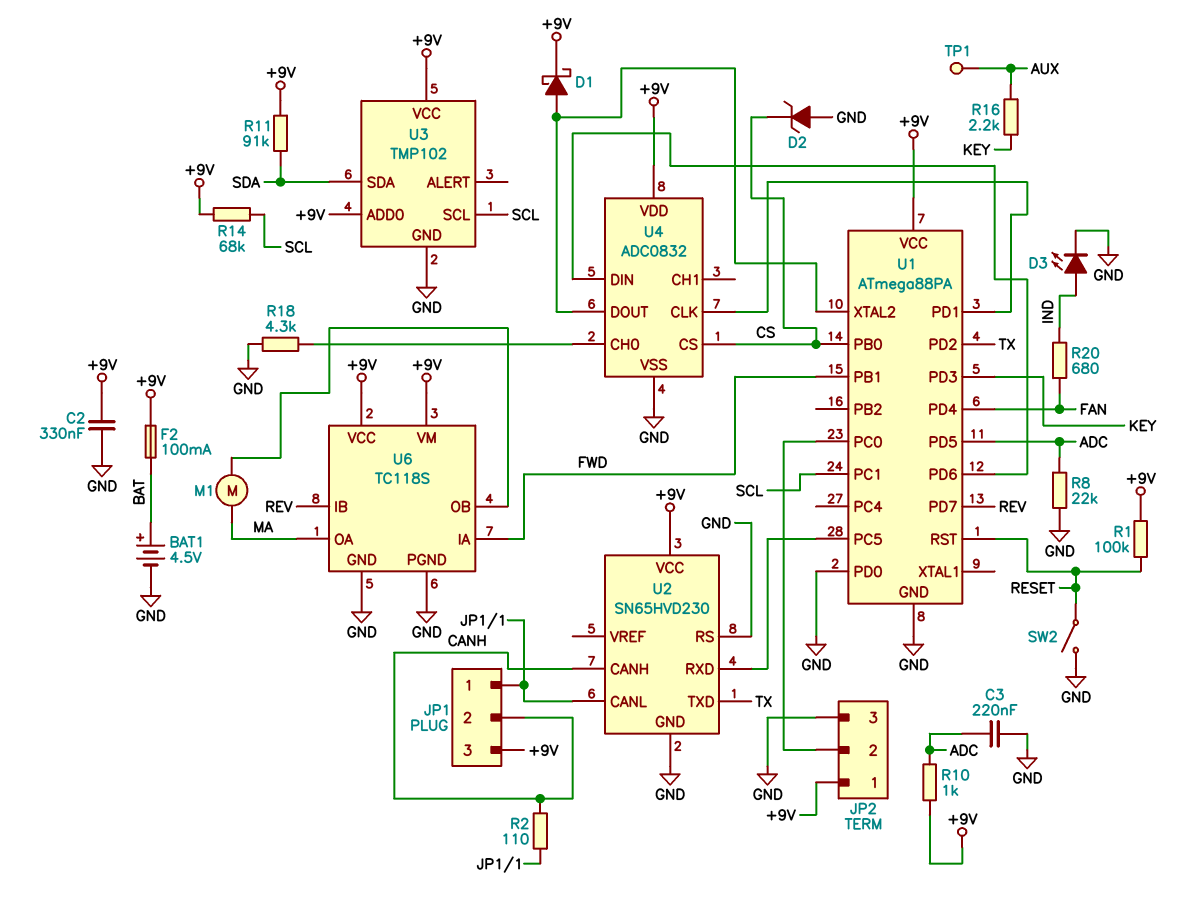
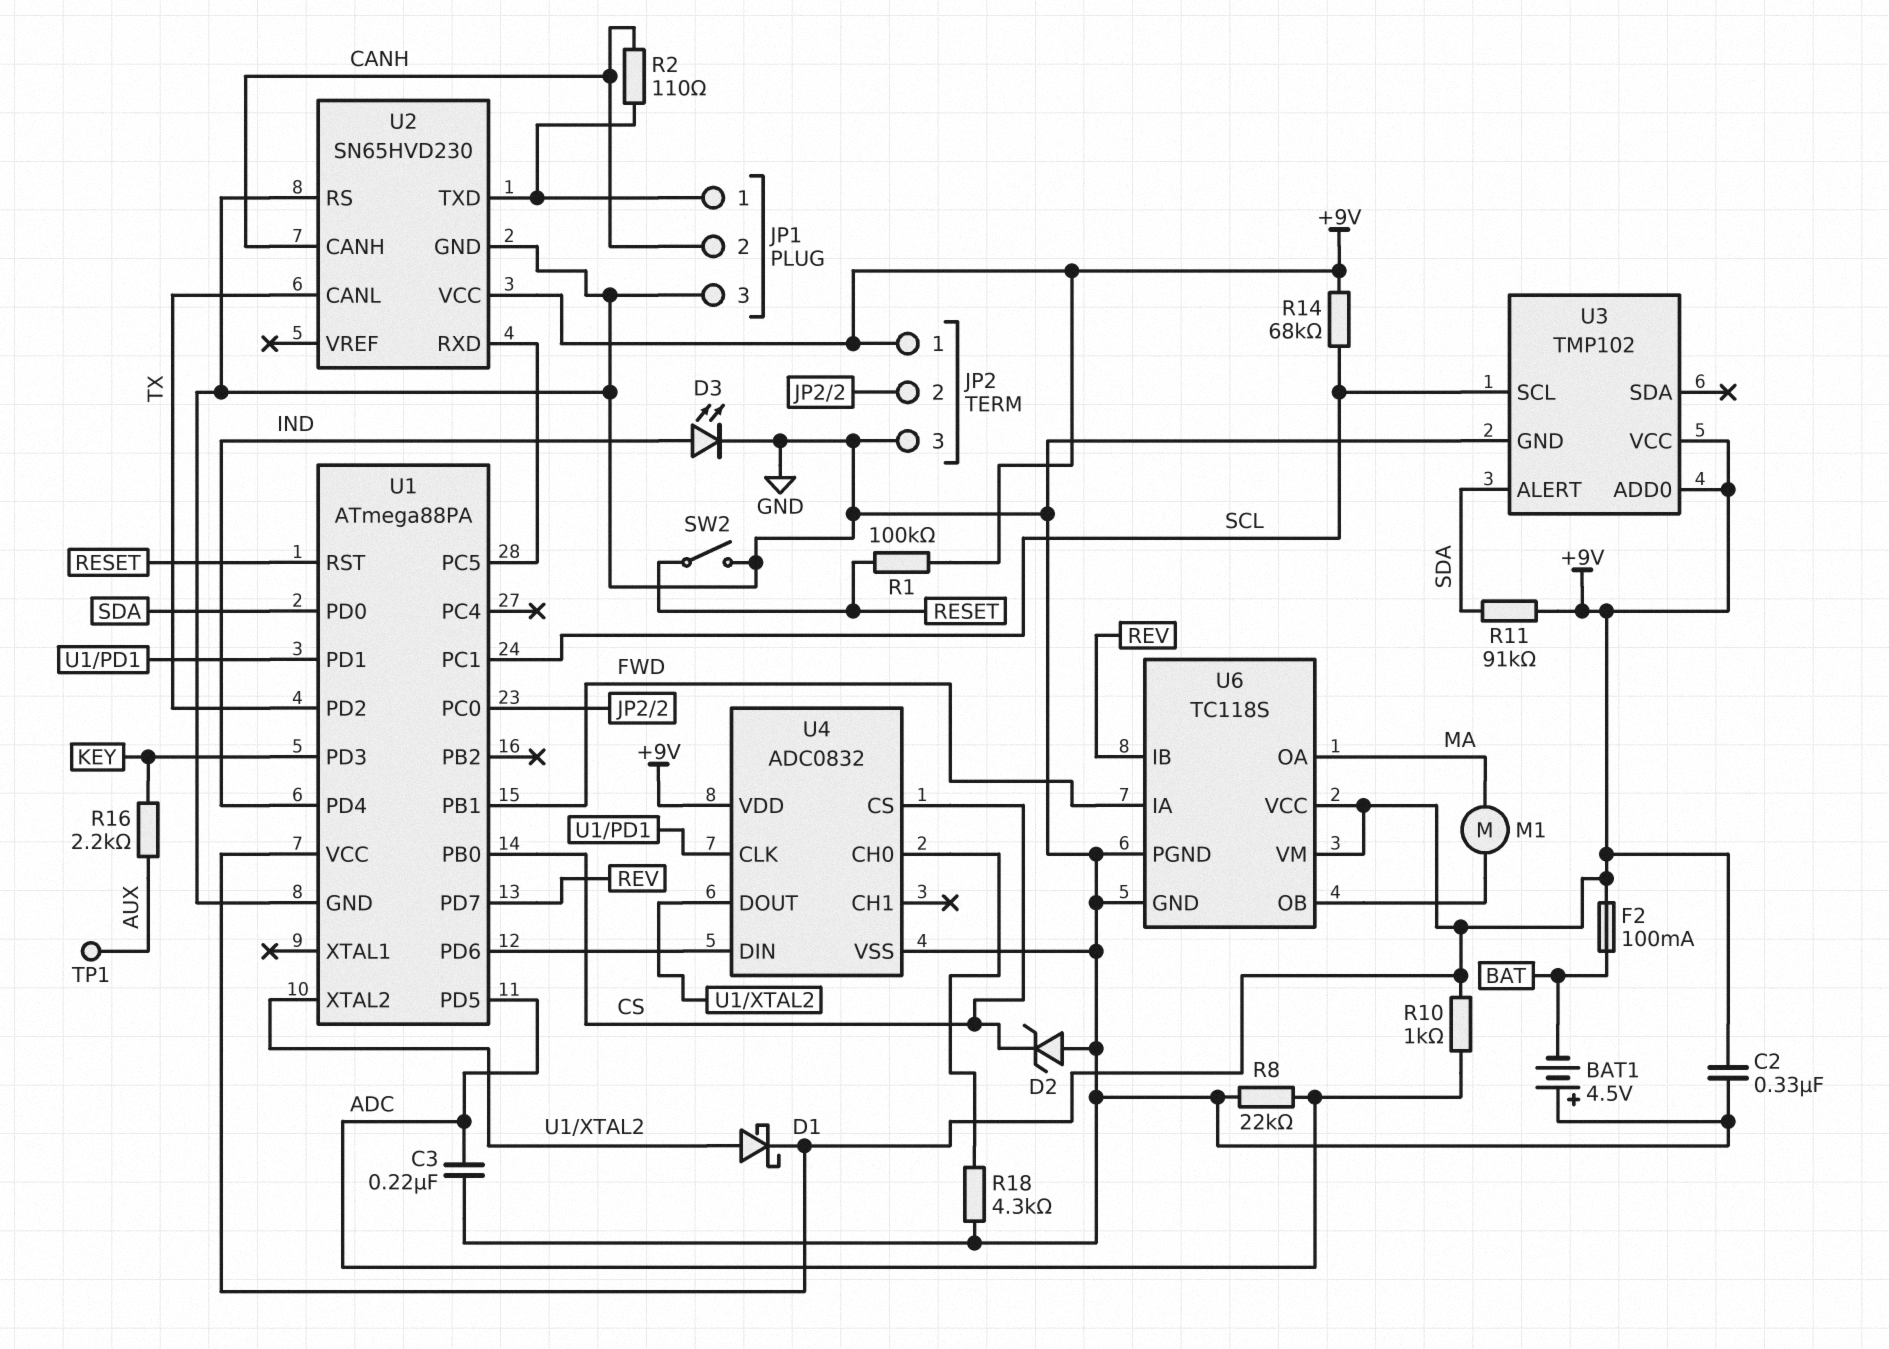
BAT1: 4.5V (plus BAT, minus GND) -> 4.5V (plus GND, minus BAT)
JP1 pin 3: +9V -> GND
R20: 680 (FAN, IND) -> none
U1 pin PD0: GND -> SDA
U1 pin PD4: FAN -> IND
U2 pin CANL: JP1/1 -> TX
U2 pin TXD: TX -> JP1/1
U3 pin ALERT: none -> SDA
U3 pin SDA: SDA -> none

